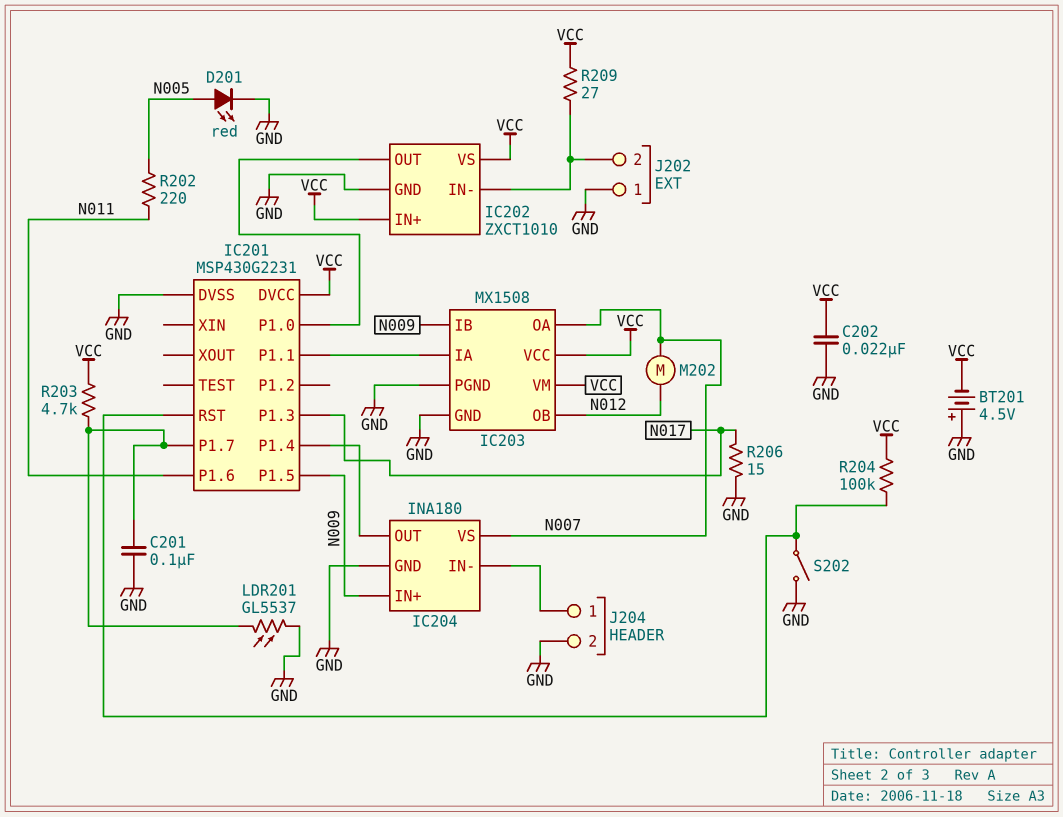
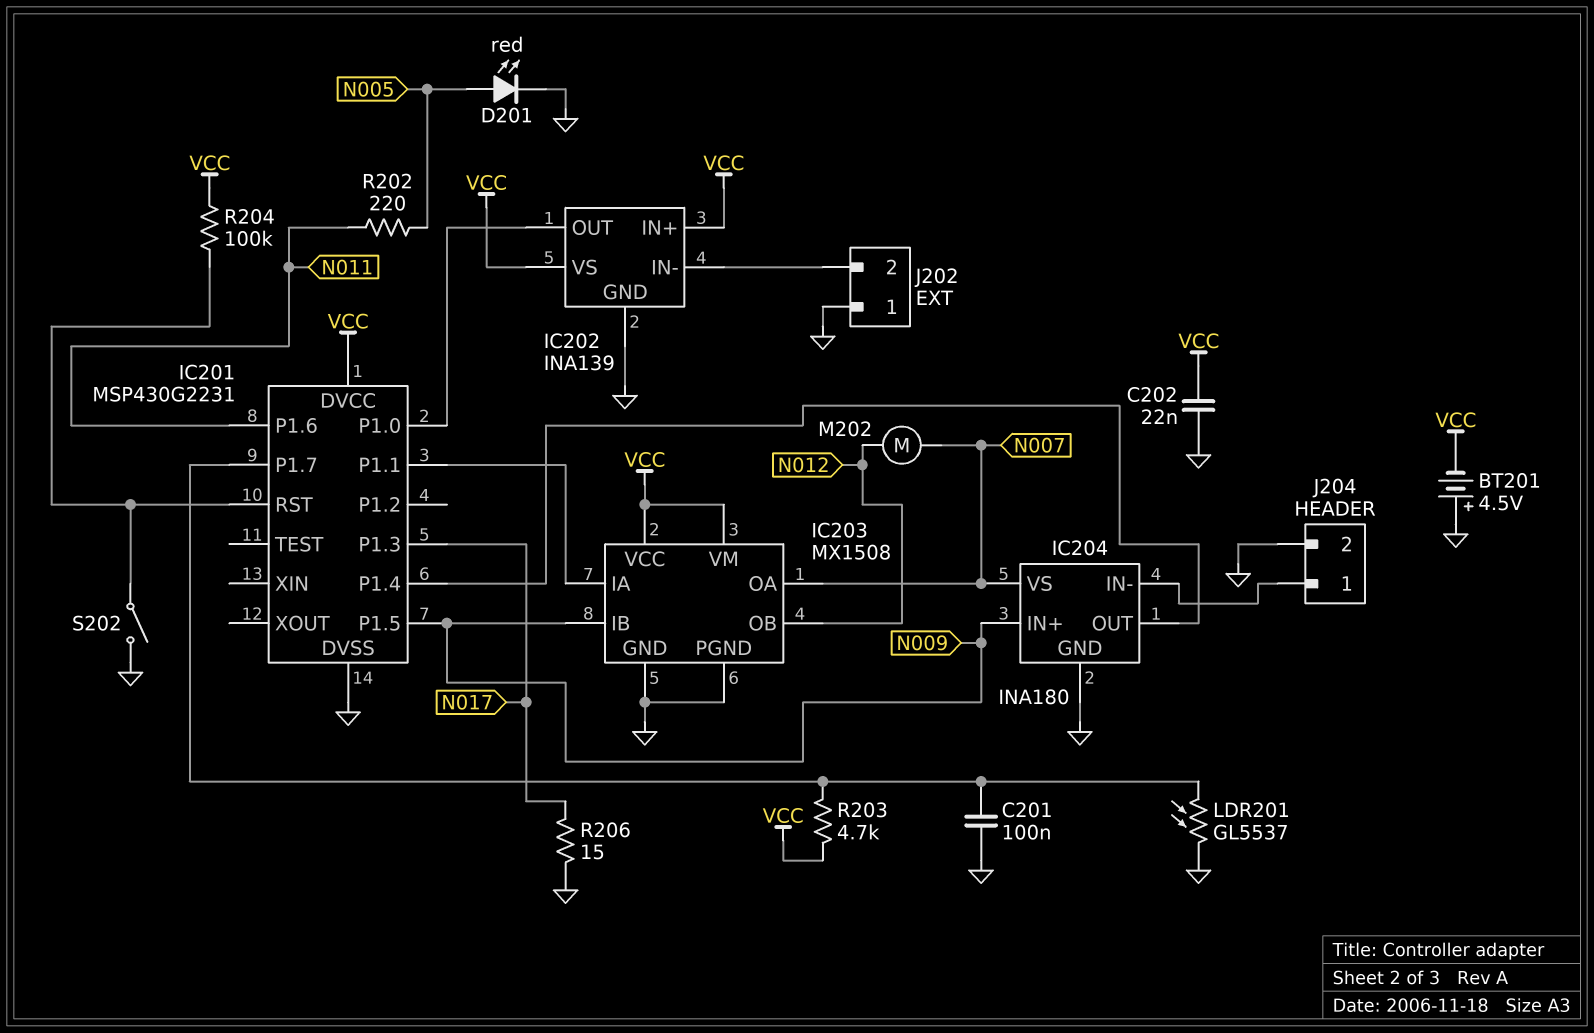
IC202: ZXCT1010 -> INA139
R209: 27 (IC202/IN-, VCC) -> none

